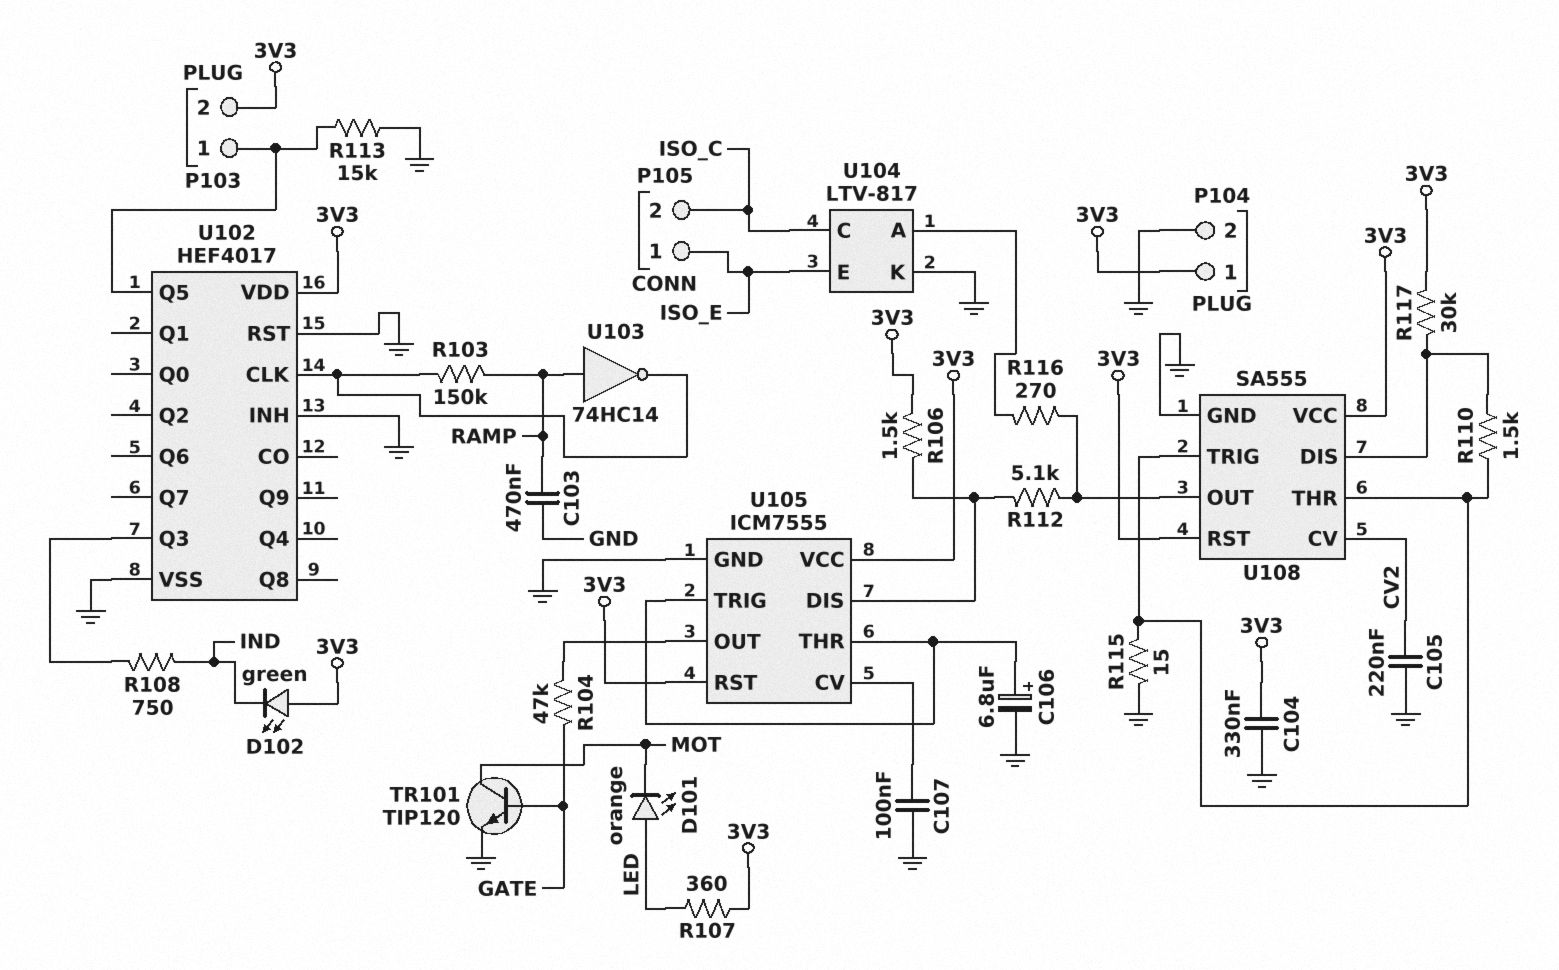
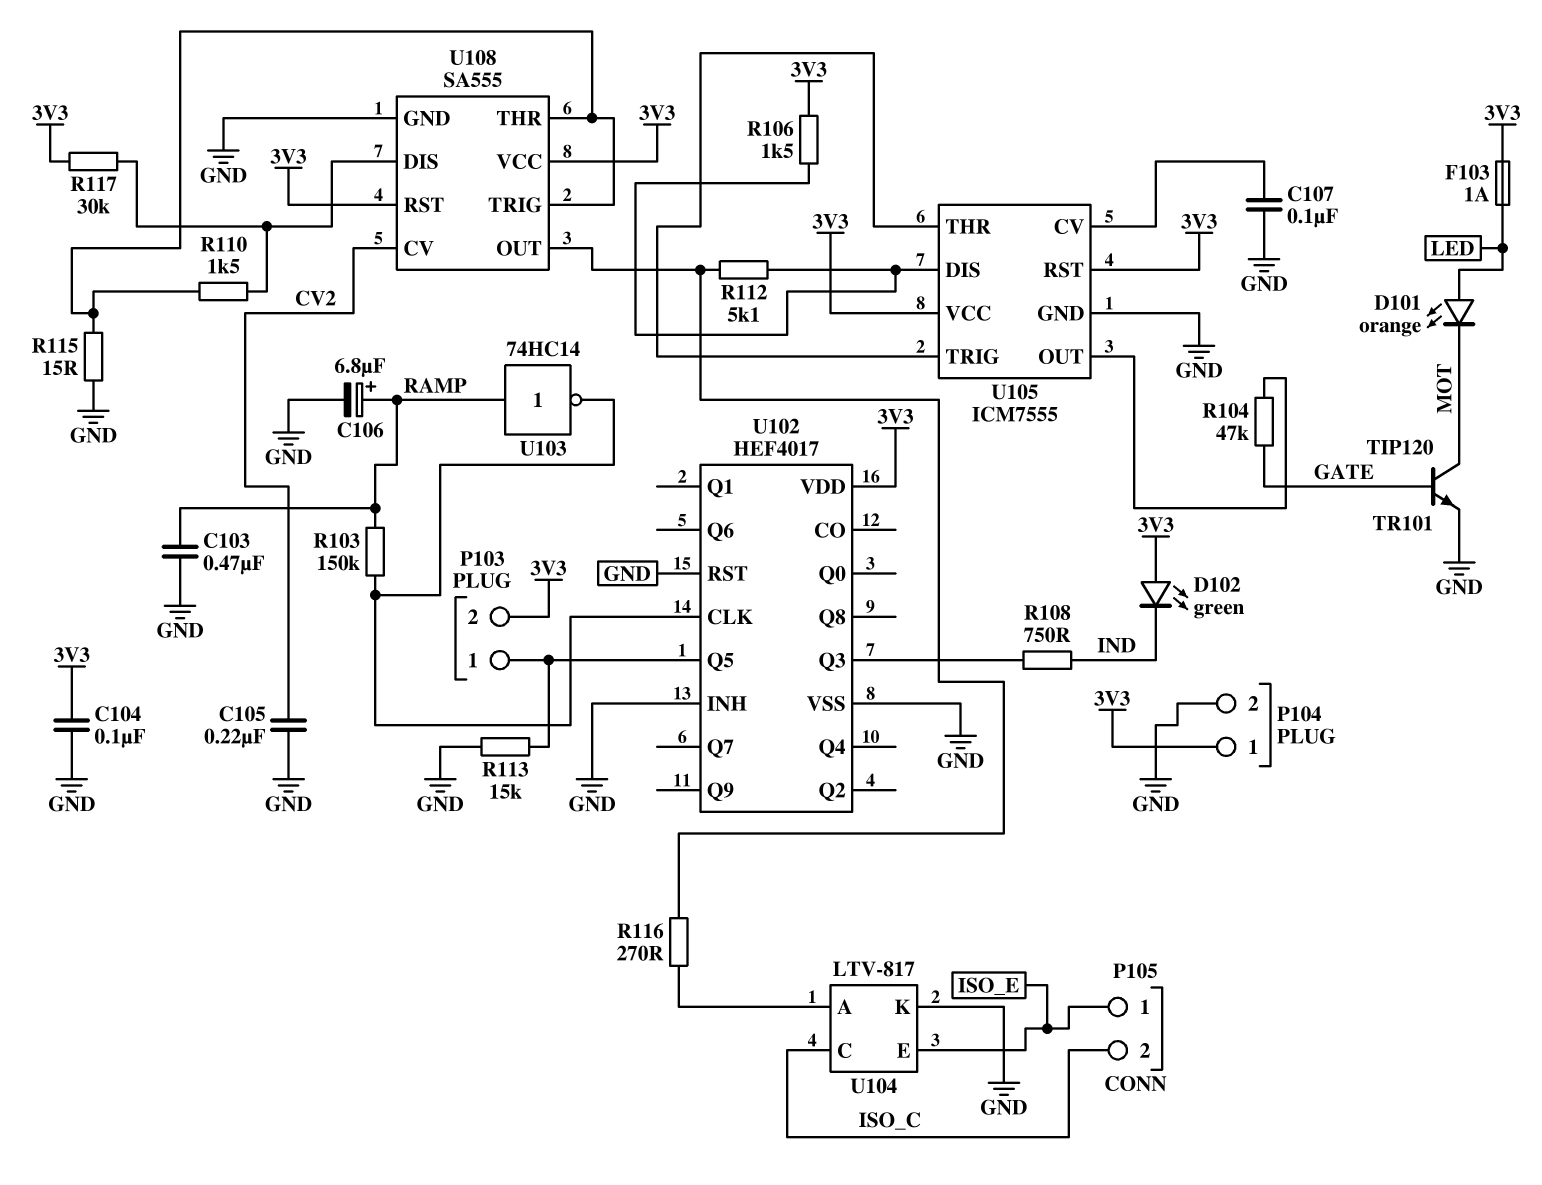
C104: 330nF (3V3, GND) -> 100nF (3V3, GND)
C106: 6.8uF (plus U105/THR, minus GND) -> 6.8uF (plus RAMP, minus GND)
F103: none -> 1A (3V3, LED)
R107: 360 (3V3, LED) -> none

